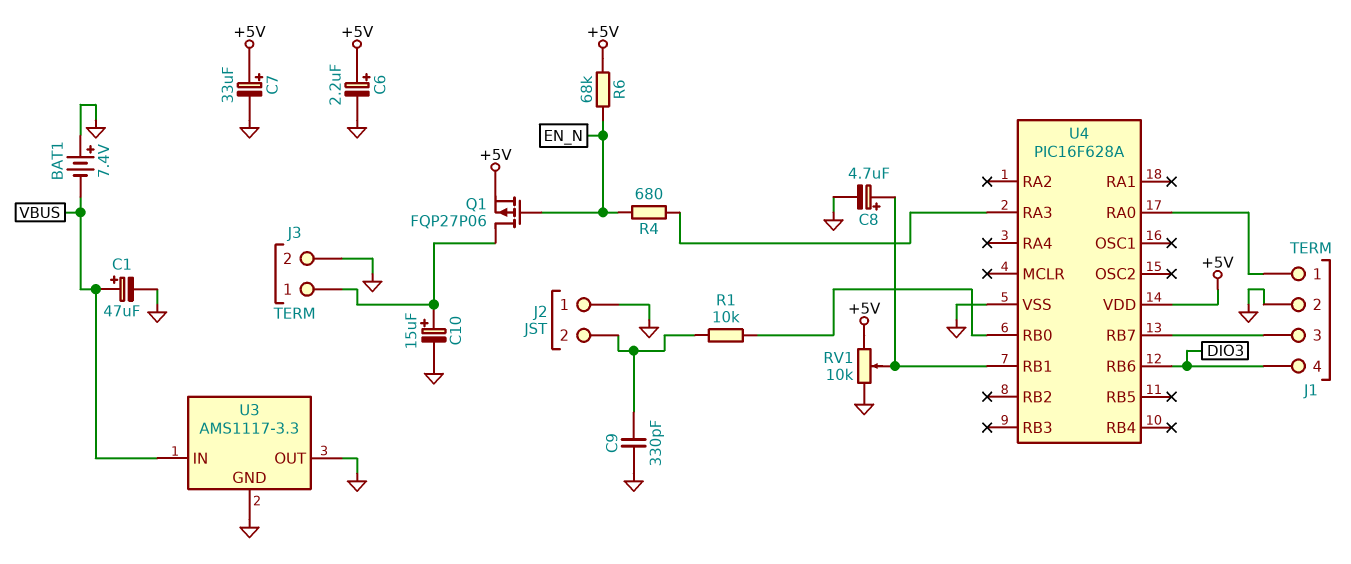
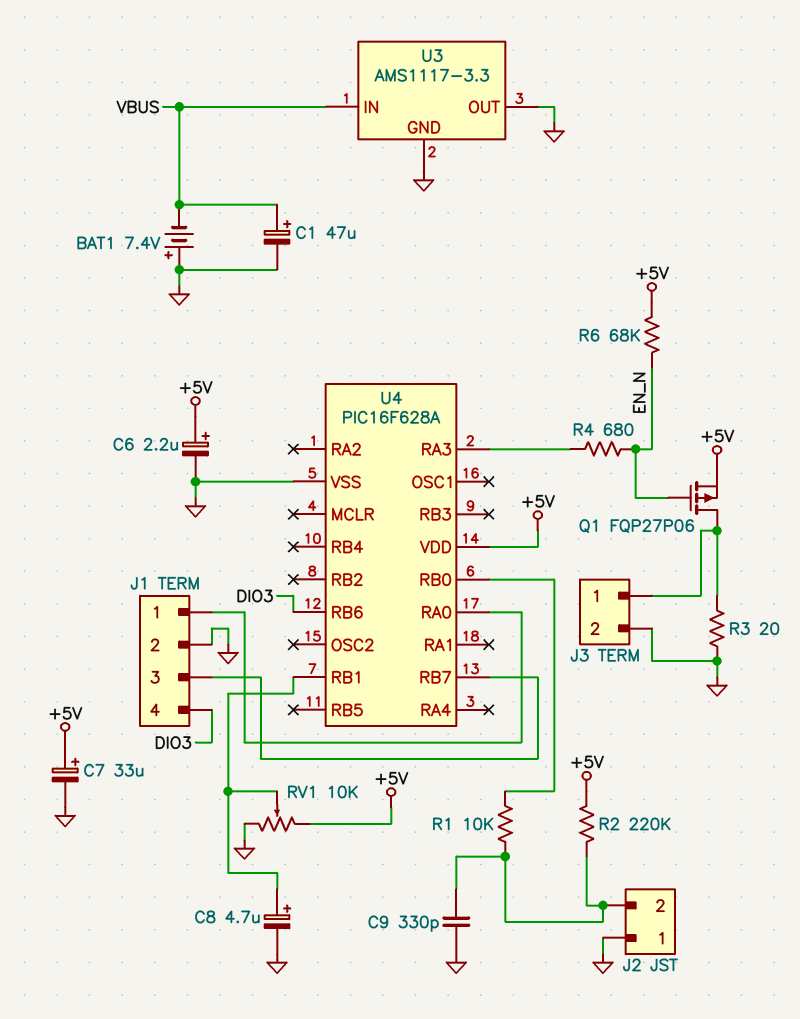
C10: 15uF (plus J3/1, minus GND) -> none
R2: none -> 220k (+5V, J2/2)
R3: none -> 20 (GND, J3/1)

